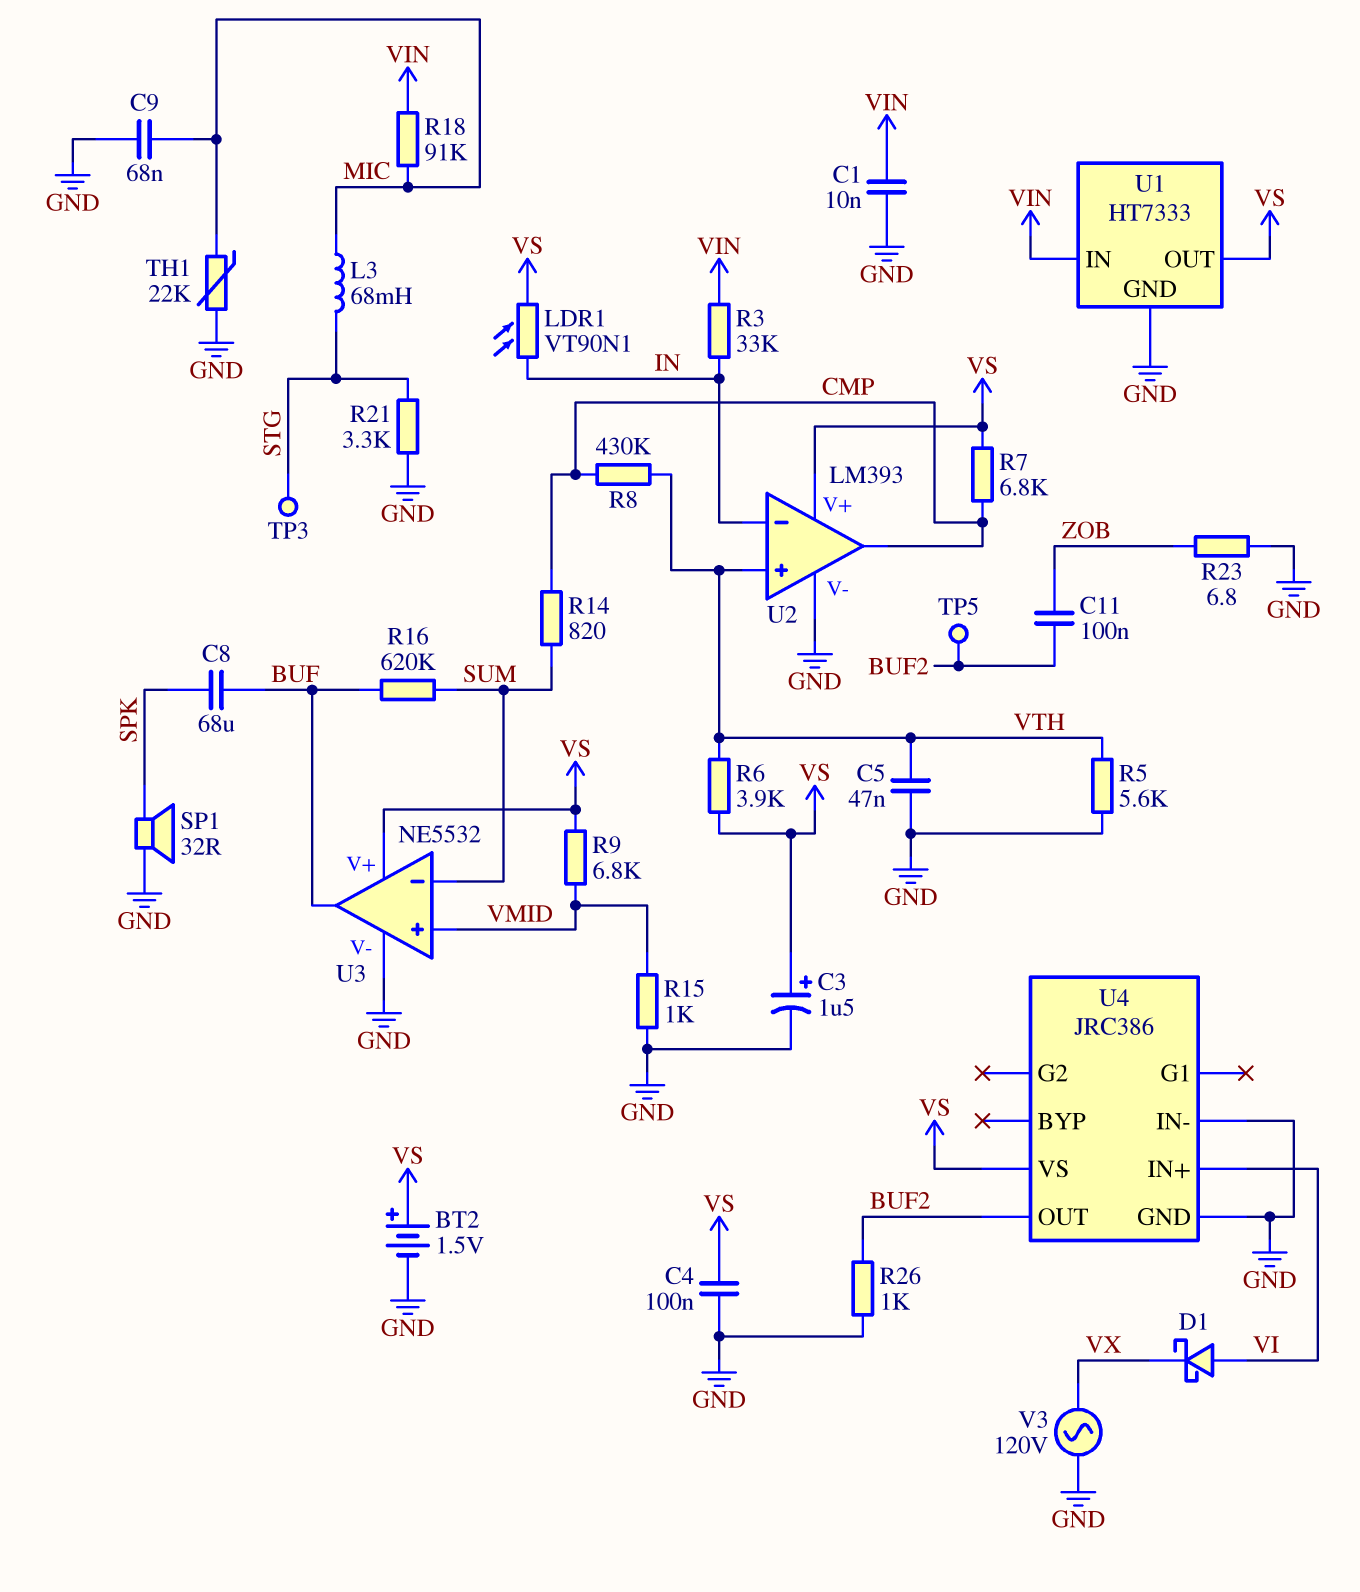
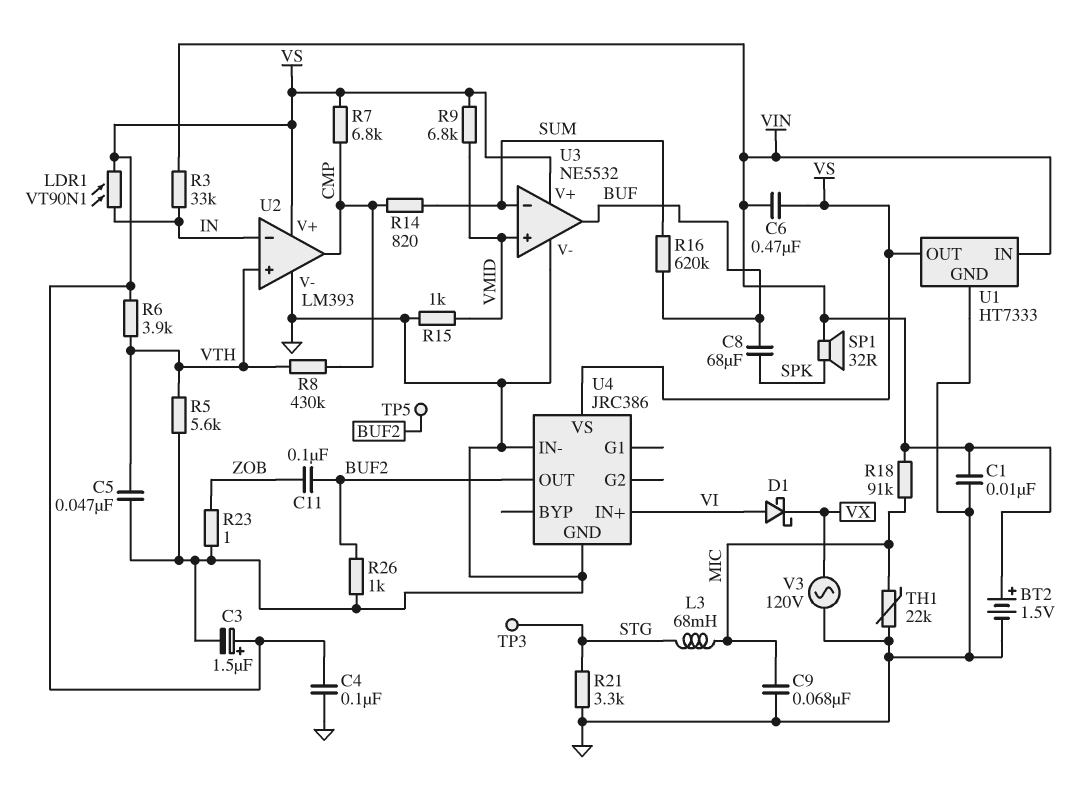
BT2: 1.5V (plus VS, minus GND) -> 1.5V (plus VIN, minus GND)
C6: none -> 470nF (VIN, VS)
R23: 6.8 (GND, ZOB) -> 1 (GND, ZOB)
SP1: speaker 32R (GND, SPK) -> speaker 32R (SPK, VIN)

